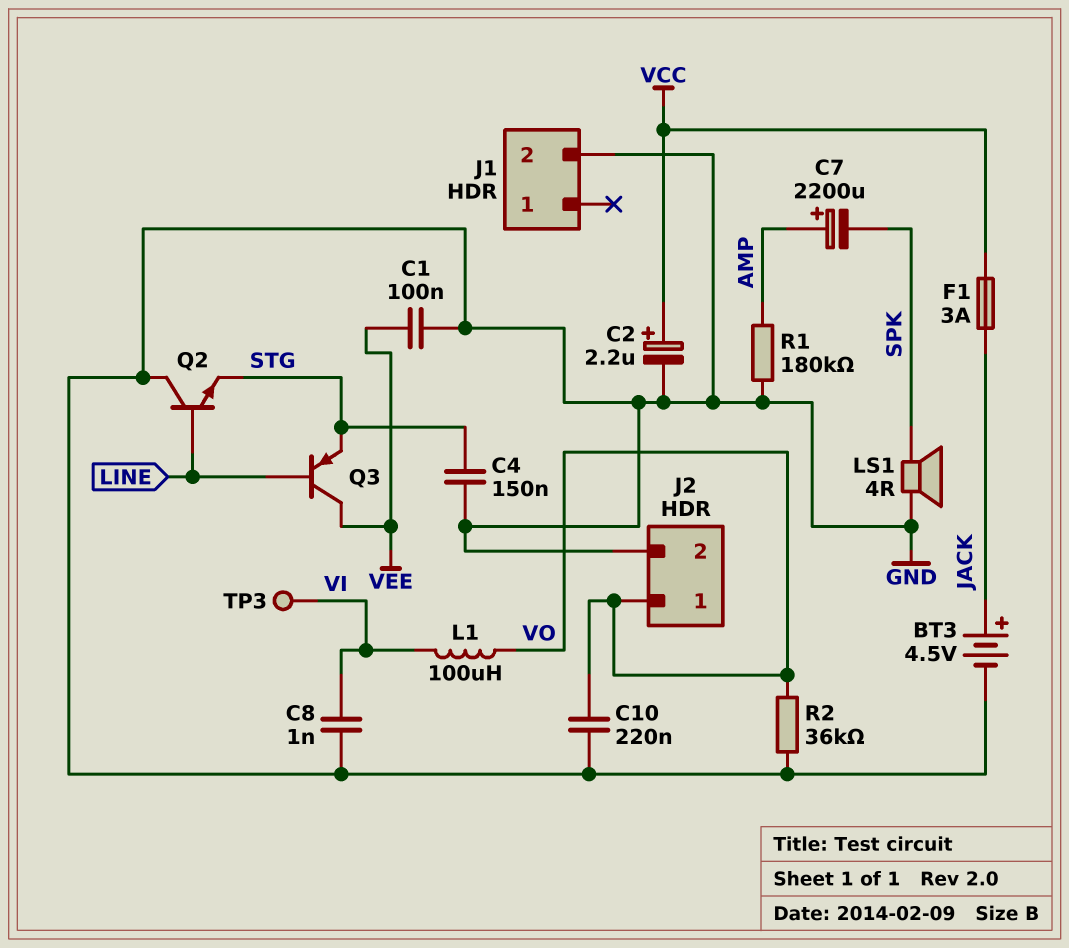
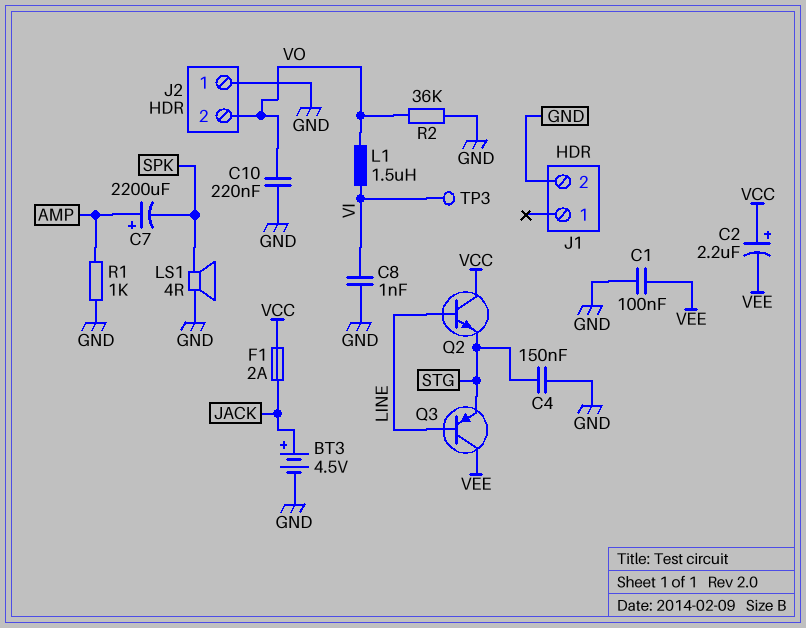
C2: 2.2uF (plus VCC, minus GND) -> 2.2uF (plus VCC, minus VEE)
F1: 3A (JACK, VCC) -> 2A (JACK, VCC)
J2 pin 1: VO -> GND
J2 pin 2: GND -> VO
L1: 100uH (VI, VO) -> 1.5uH (VI, VO)
Q2: NPN (B LINE, C GND, E STG) -> NPN (B LINE, C VCC, E STG)
R1: 180k (AMP, GND) -> 1k (AMP, GND)

